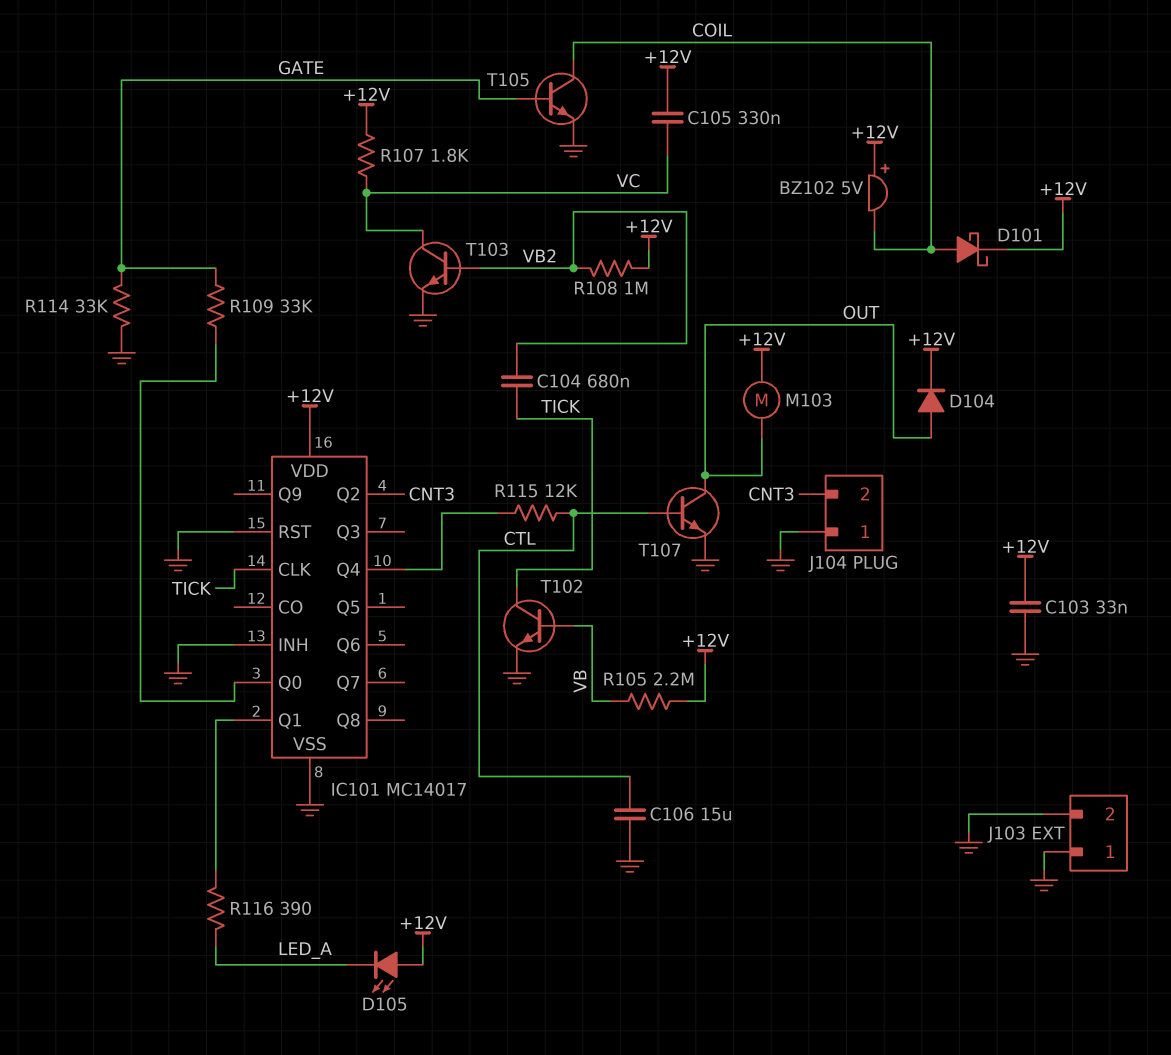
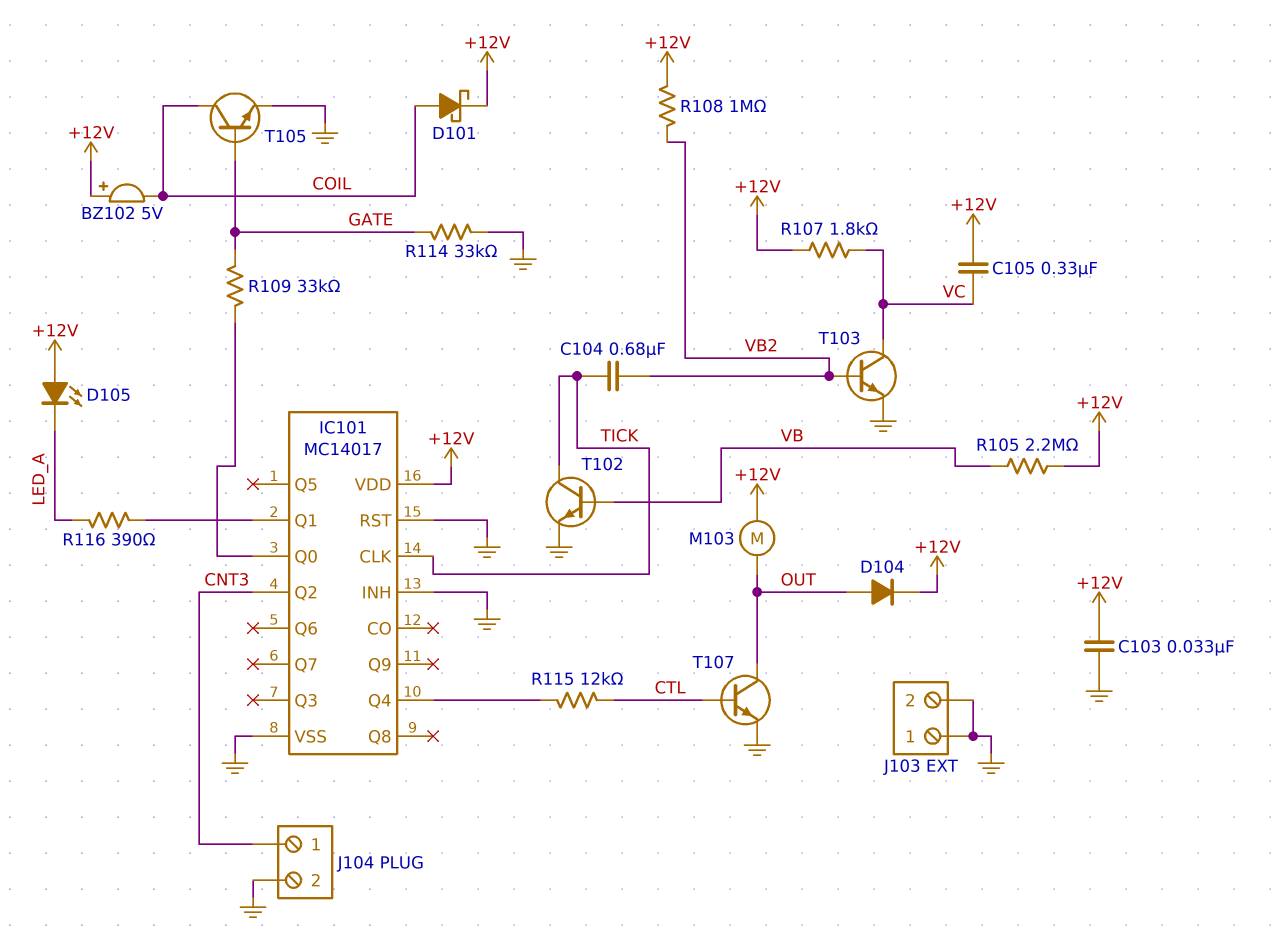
C106: 15uF (CTL, GND) -> none
J104 pin 1: GND -> CNT3
J104 pin 2: CNT3 -> GND

